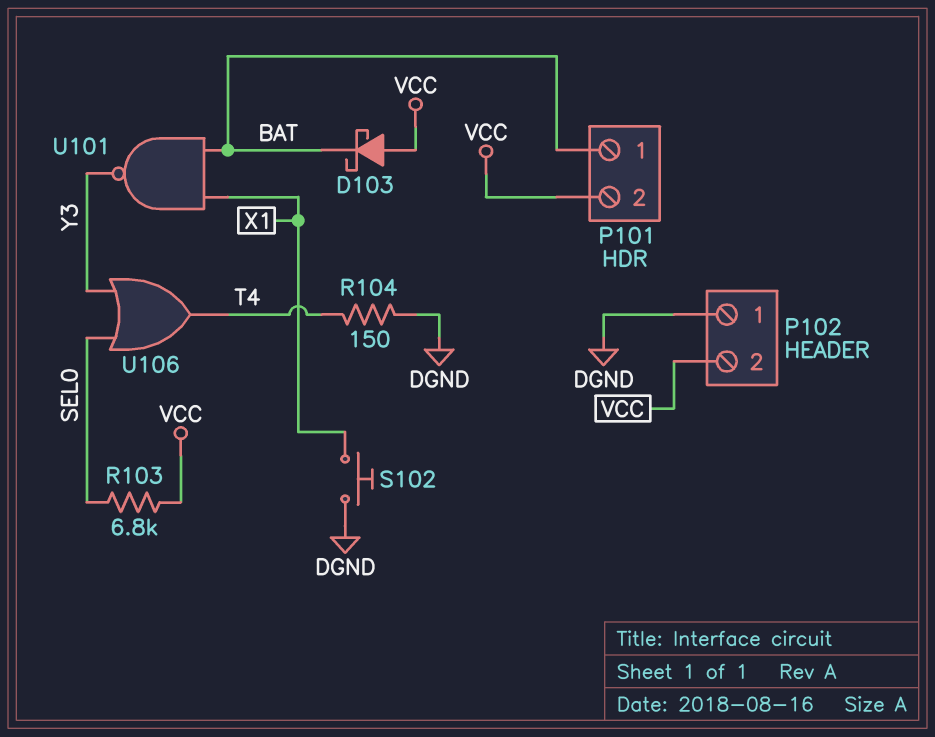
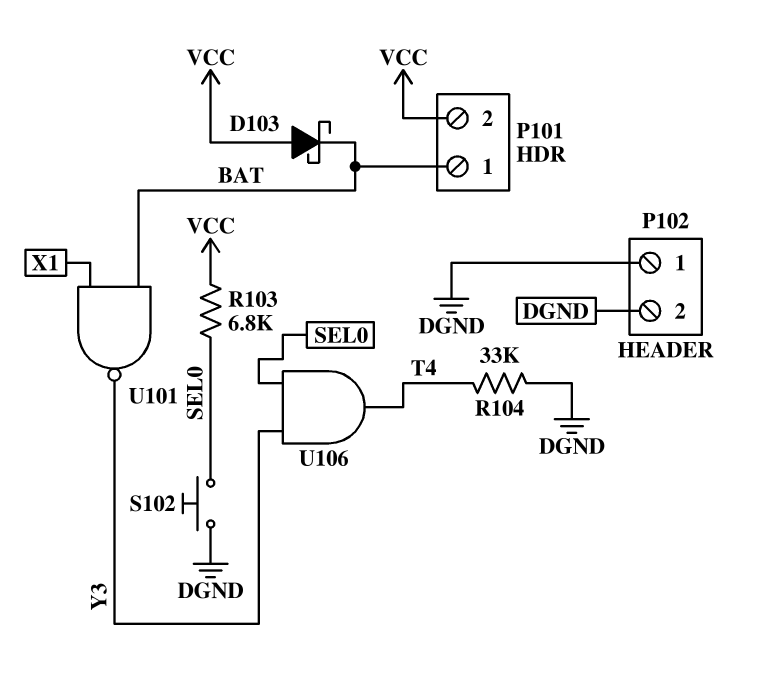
P102 pin 2: VCC -> DGND
R104: 150 (DGND, T4) -> 33k (DGND, T4)
S102: button (DGND, X1) -> button (DGND, SEL0)
U106: OR (in SEL0, in Y3, out T4) -> AND (in SEL0, in Y3, out T4)

